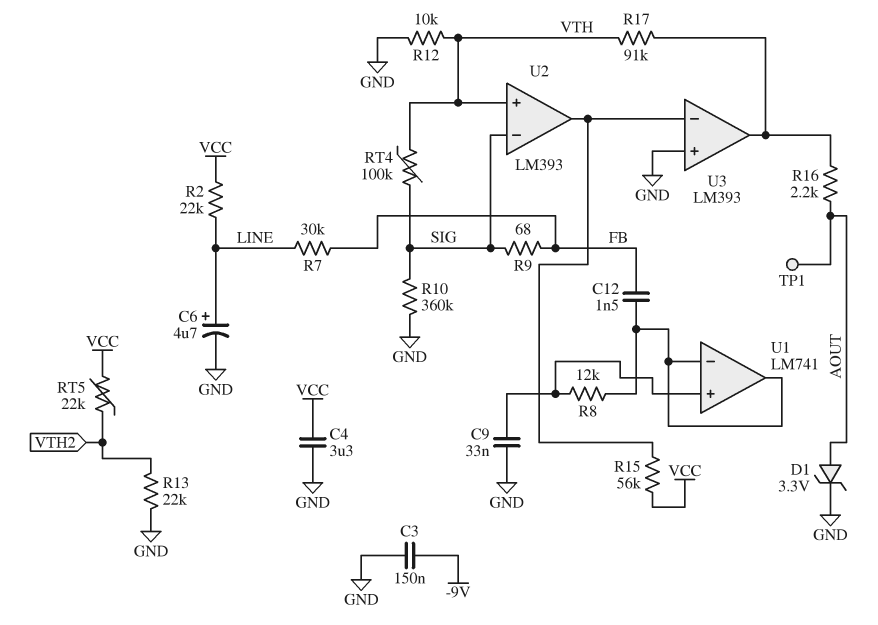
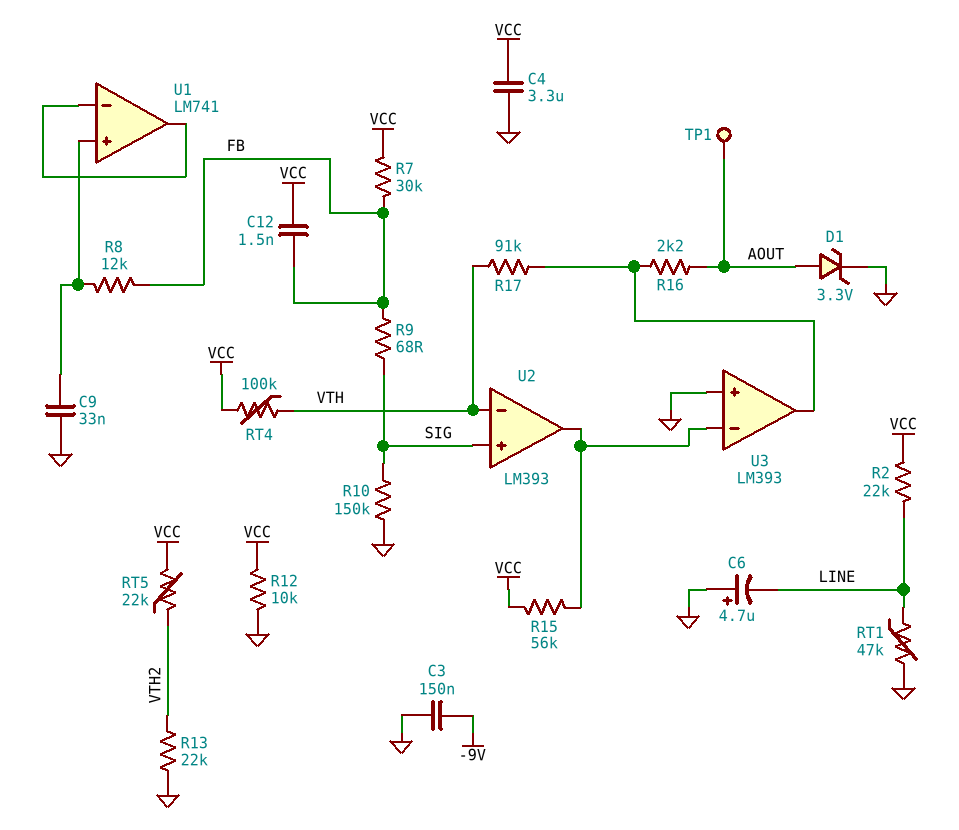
C6: 4.7uF (plus LINE, minus GND) -> 4.7uF (plus GND, minus LINE)
C12: 1.5nF (FB, U1/in-) -> 1.5nF (FB, VCC)
R7: 30k (FB, LINE) -> 30k (FB, VCC)
R8: 12k (U1/in+, U1/in-) -> 12k (FB, U1/in+)
R10: 360k (GND, SIG) -> 150k (GND, SIG)
R12: 10k (GND, VTH) -> 10k (GND, VCC)
RT1: none -> 47k (GND, LINE)
RT4: 100k (SIG, VTH) -> 100k (VCC, VTH)
U2 pin in+: VTH -> SIG
U2 pin in-: SIG -> VTH

